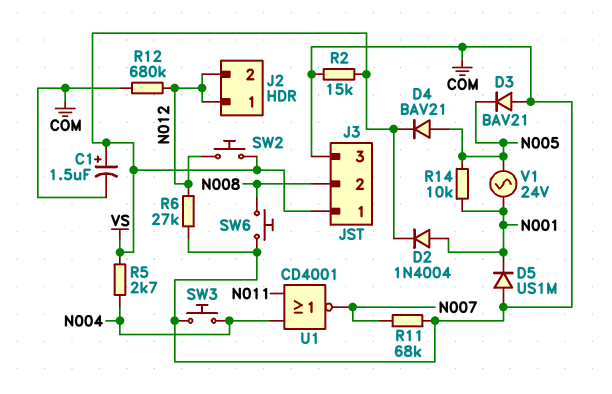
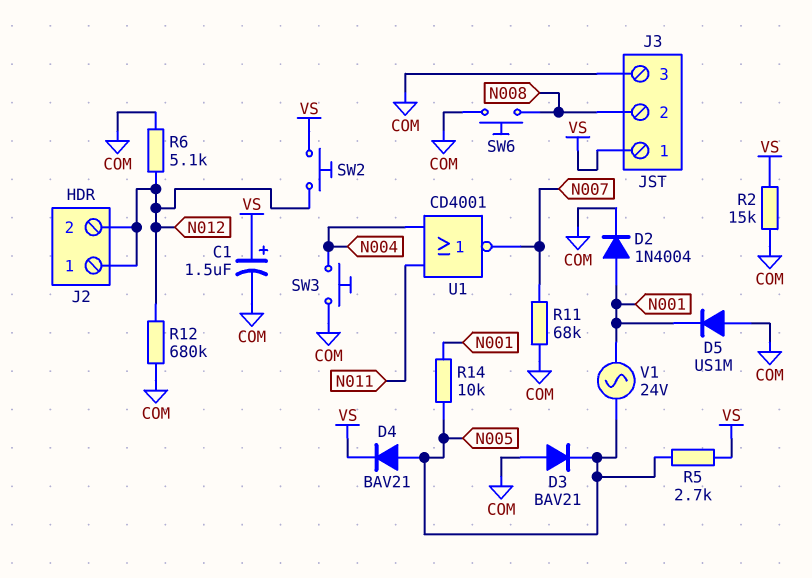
D2: diode 1N4004 (A N001, K VS) -> diode 1N4004 (A N001, K COM)
R5: 2.7k (N004, VS) -> 2.7k (N005, VS)
R6: 27k (COM, N012) -> 5.1k (COM, N012)

